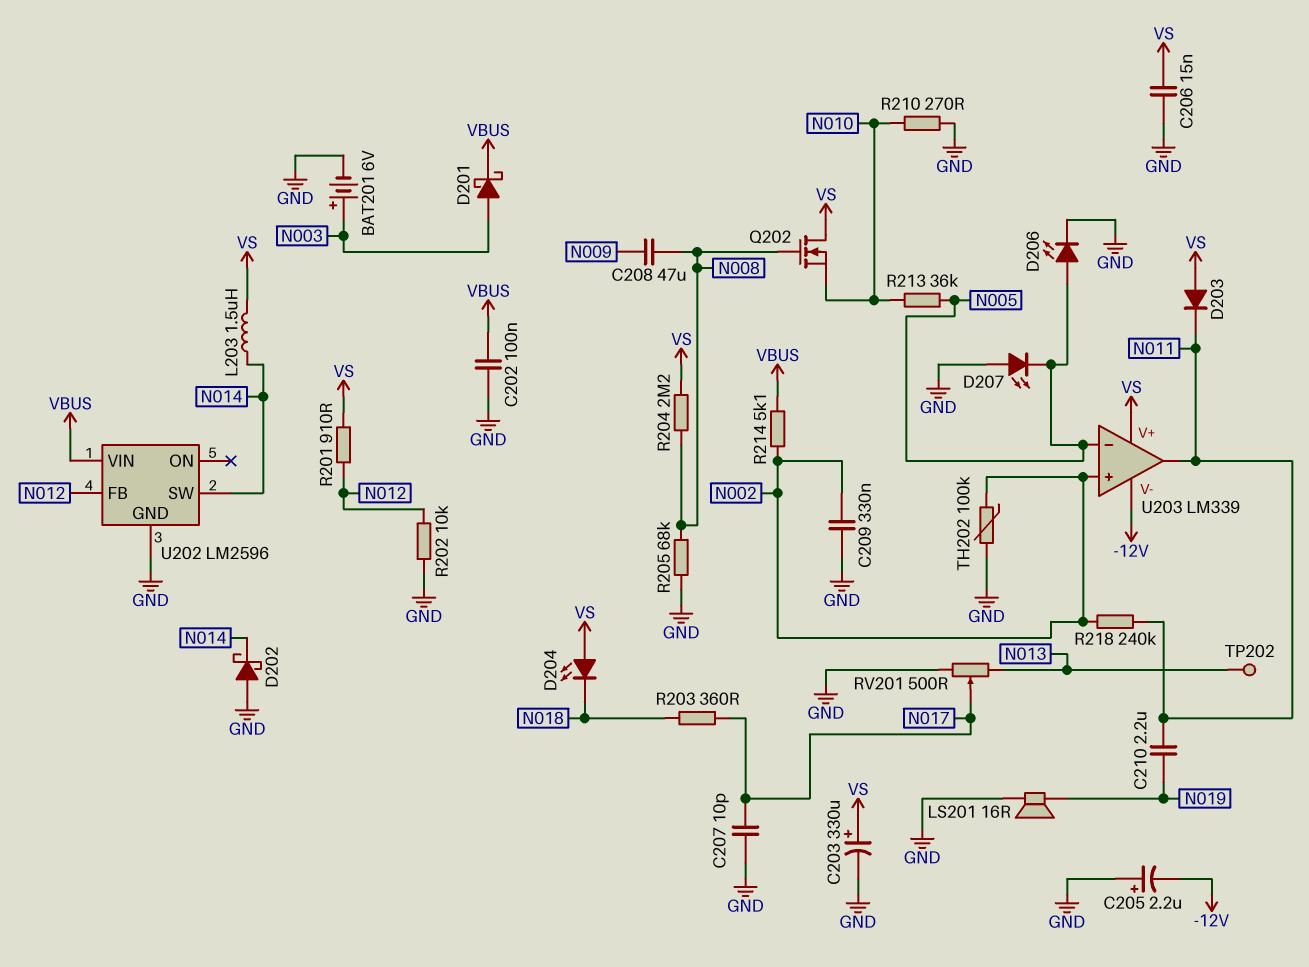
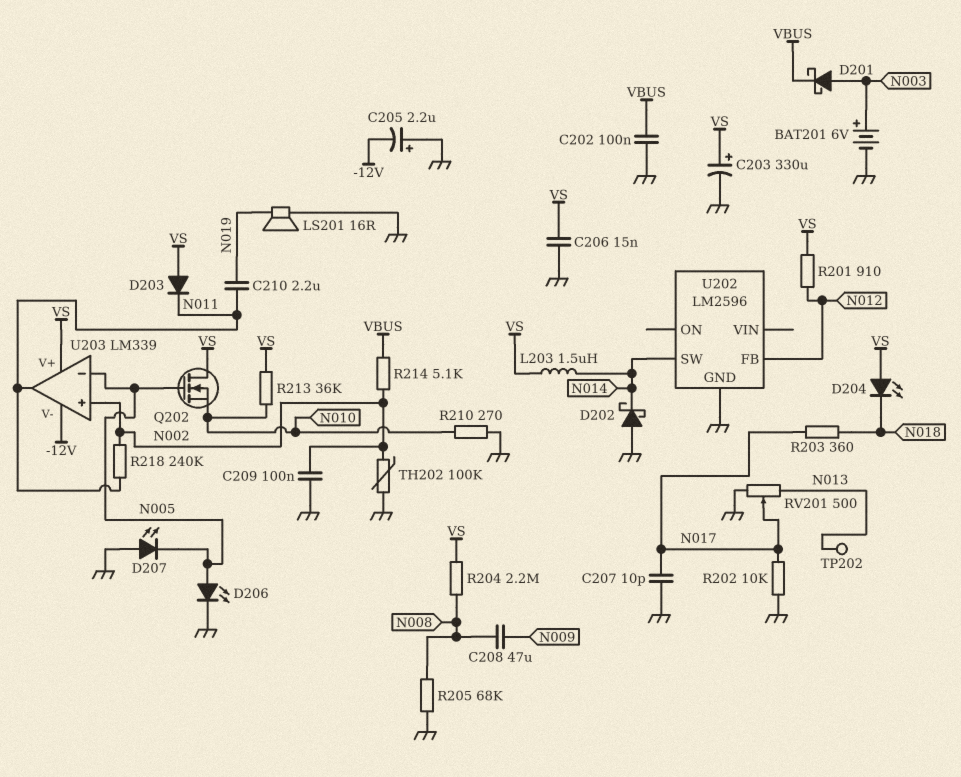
C209: 330nF (GND, N002) -> 100nF (GND, N002)
Q202: NMOS (G N008, D VS, S N010) -> NMOS (G N005, D VS, S N010)
R202: 10k (GND, N012) -> 10k (GND, N017)
R213: 36k (N005, N010) -> 36k (N010, VS)
U202 pin VIN: VBUS -> none

